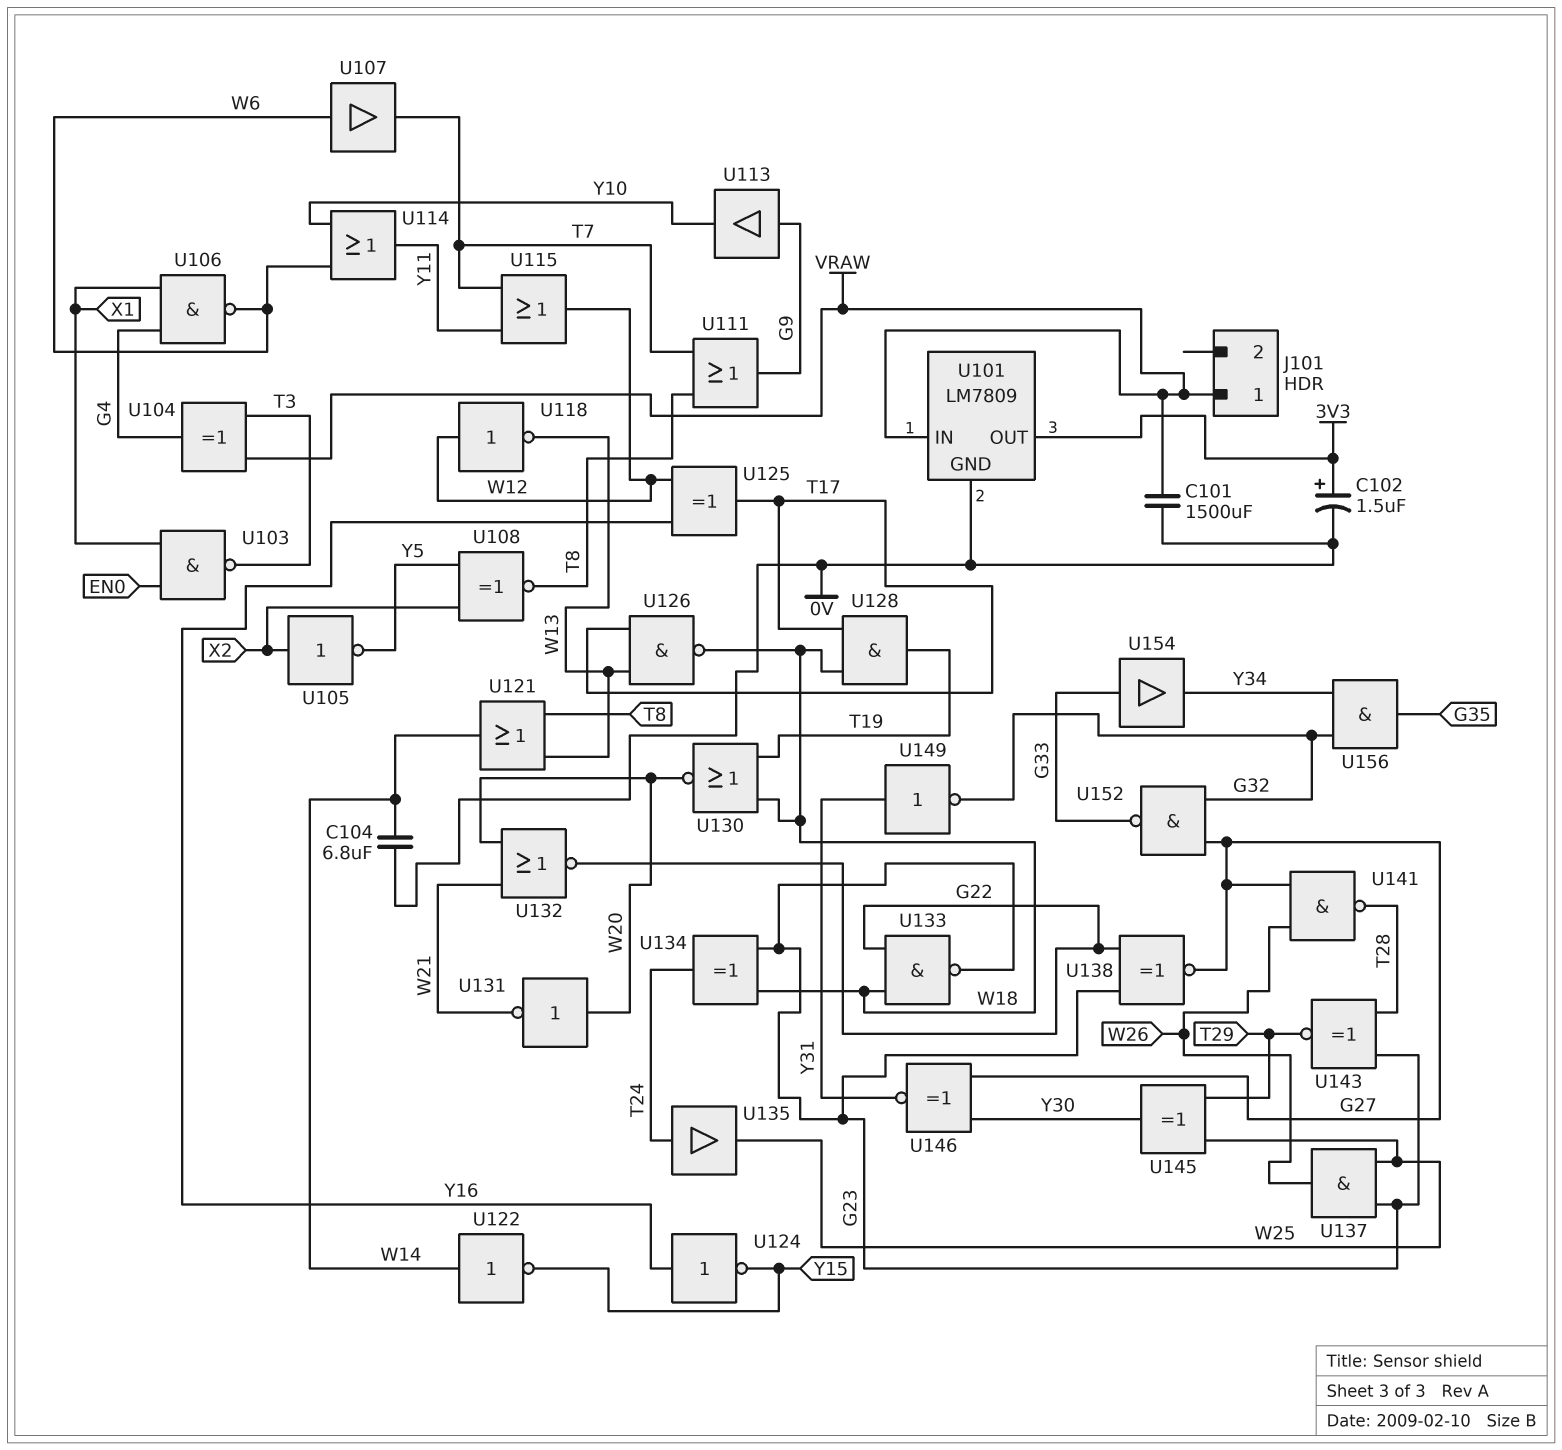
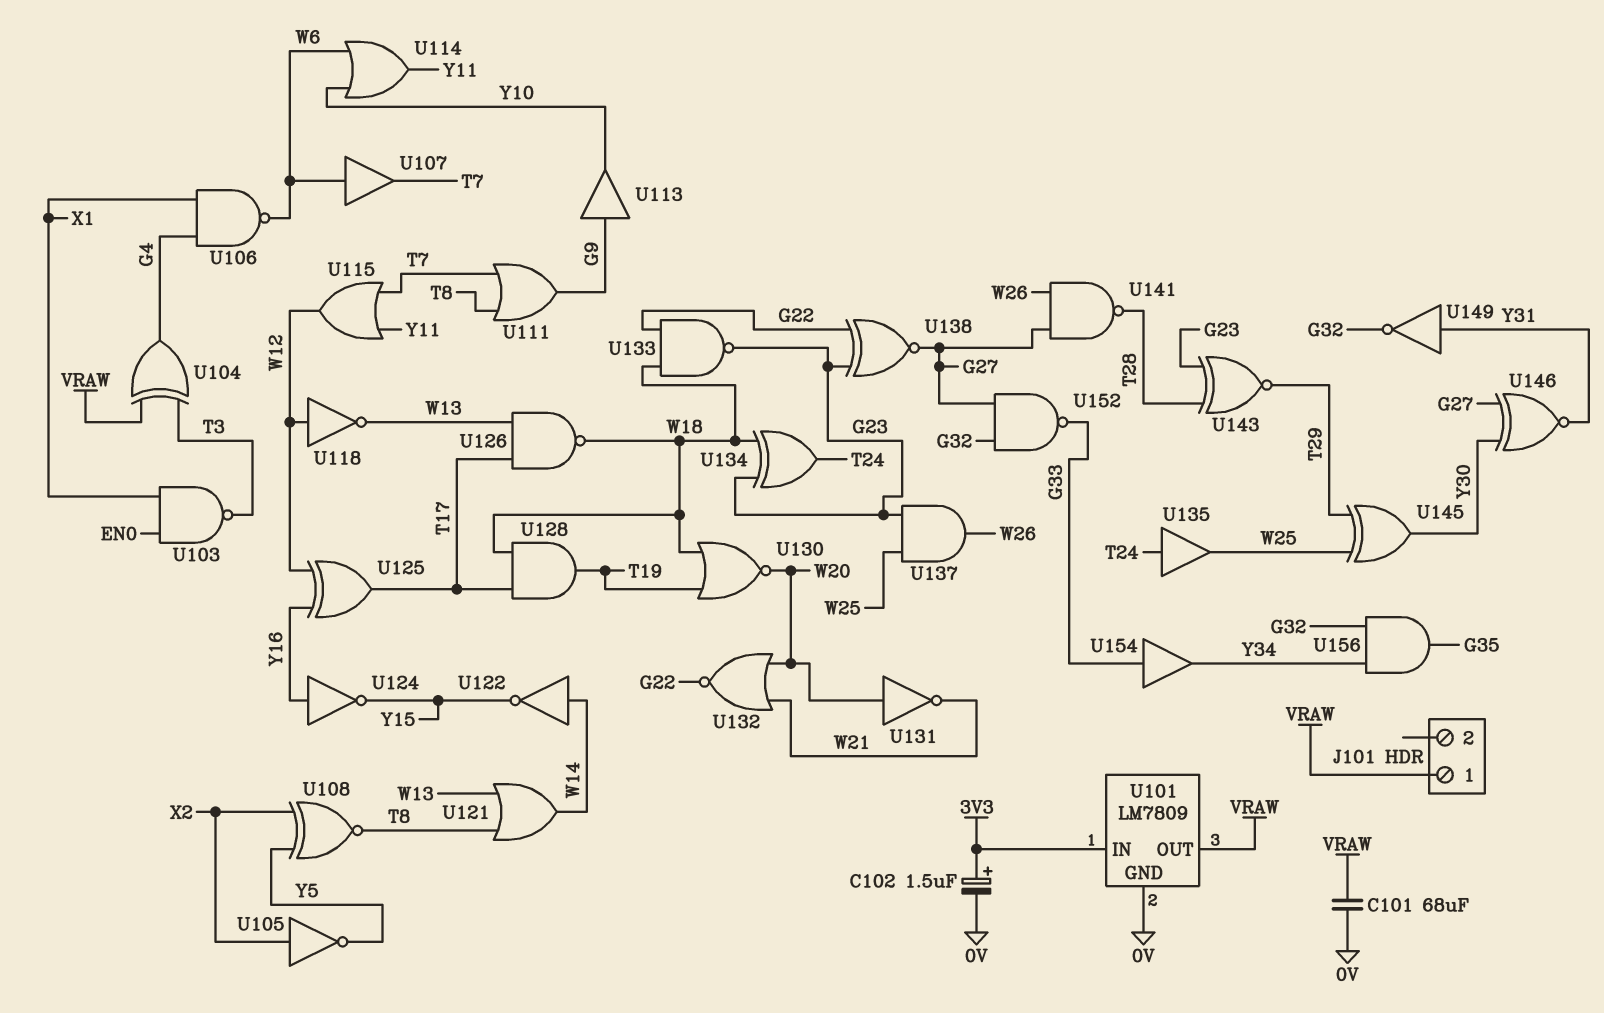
C101: 1500uF (0V, VRAW) -> 68uF (0V, VRAW)
C104: 6.8uF (0V, W14) -> none
U101 pin IN: VRAW -> 3V3
U101 pin OUT: 3V3 -> VRAW

